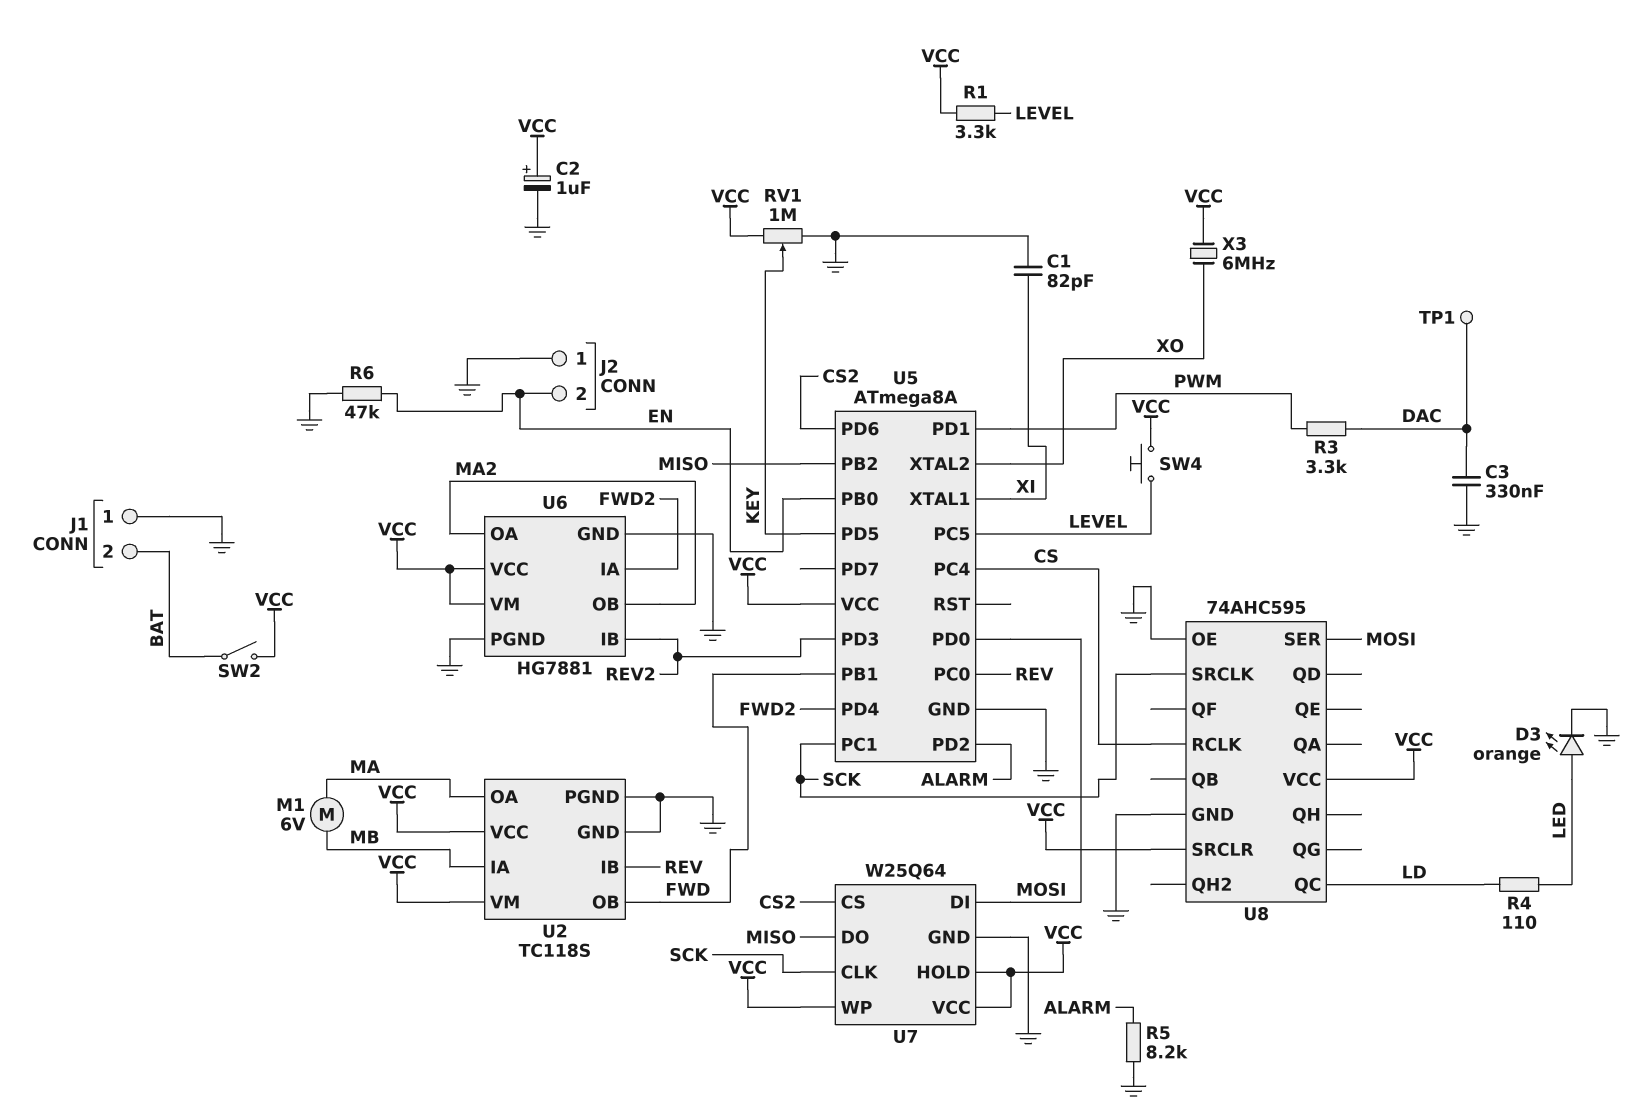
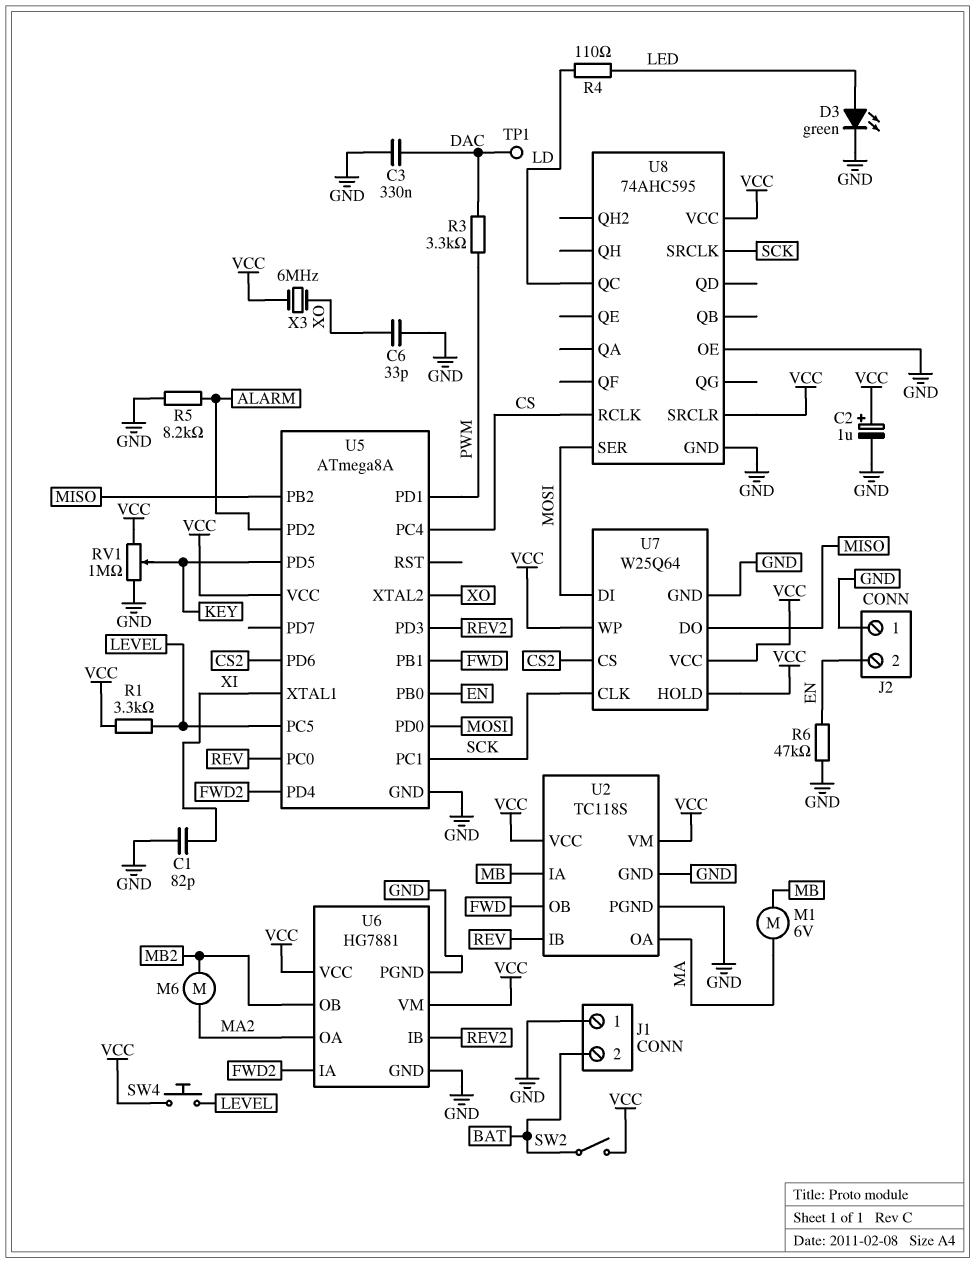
C6: none -> 33pF (GND, XO)
D3: LED orange (A LED, K GND) -> LED green (A LED, K GND)
M6: none -> motor (MA2, MB2)
U6 pin OB: MA2 -> MB2

